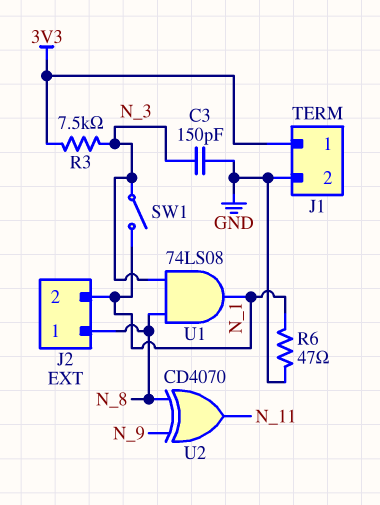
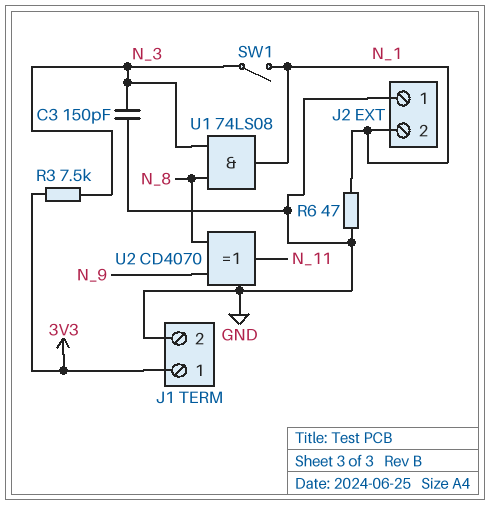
J2 pin 1: N_8 -> GND

